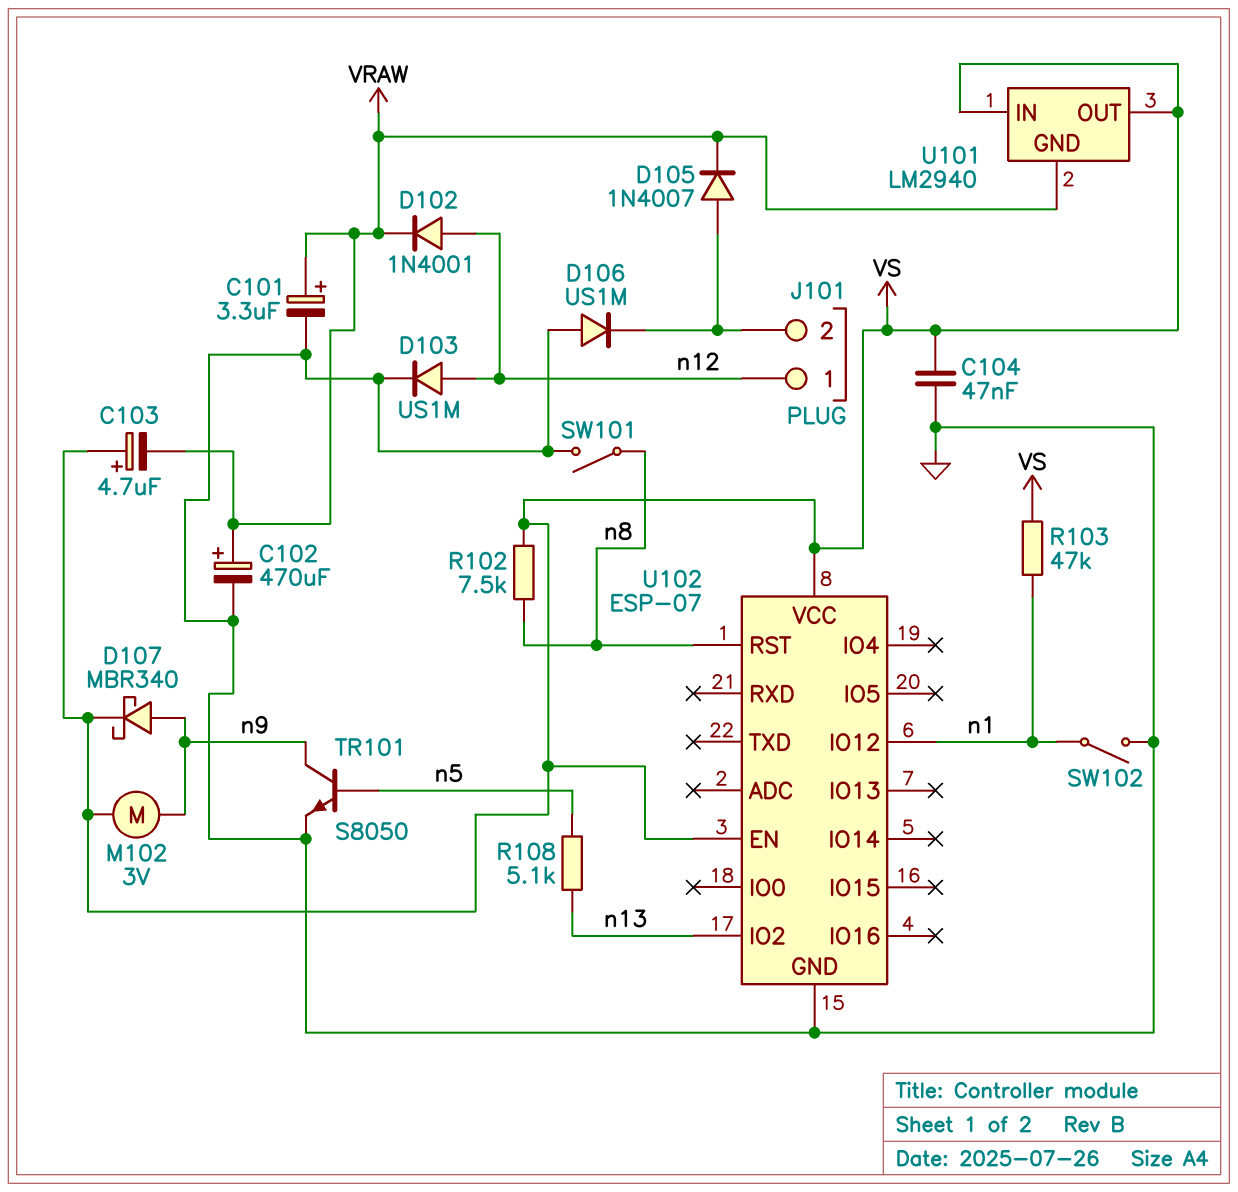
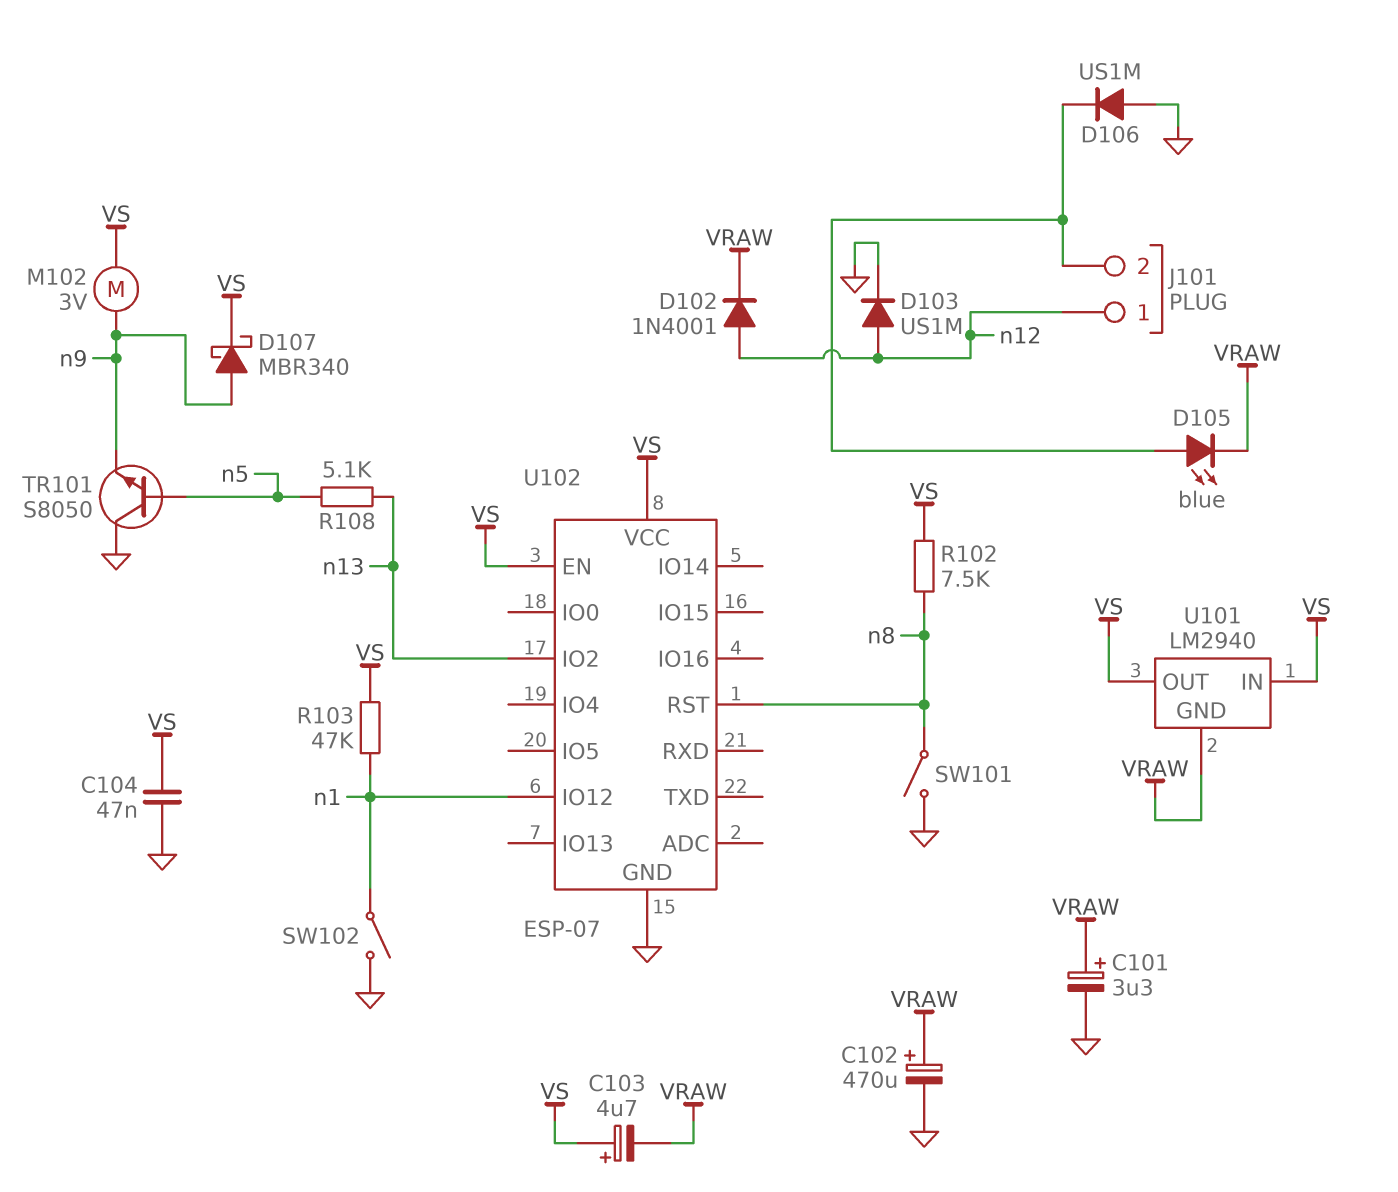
D105: diode 1N4007 (A J101/2, K VRAW) -> LED blue (A J101/2, K VRAW)
TR101: NPN S8050 (B n5, C n9, E GND) -> NPN S8050 (B n5, C GND, E n9)

